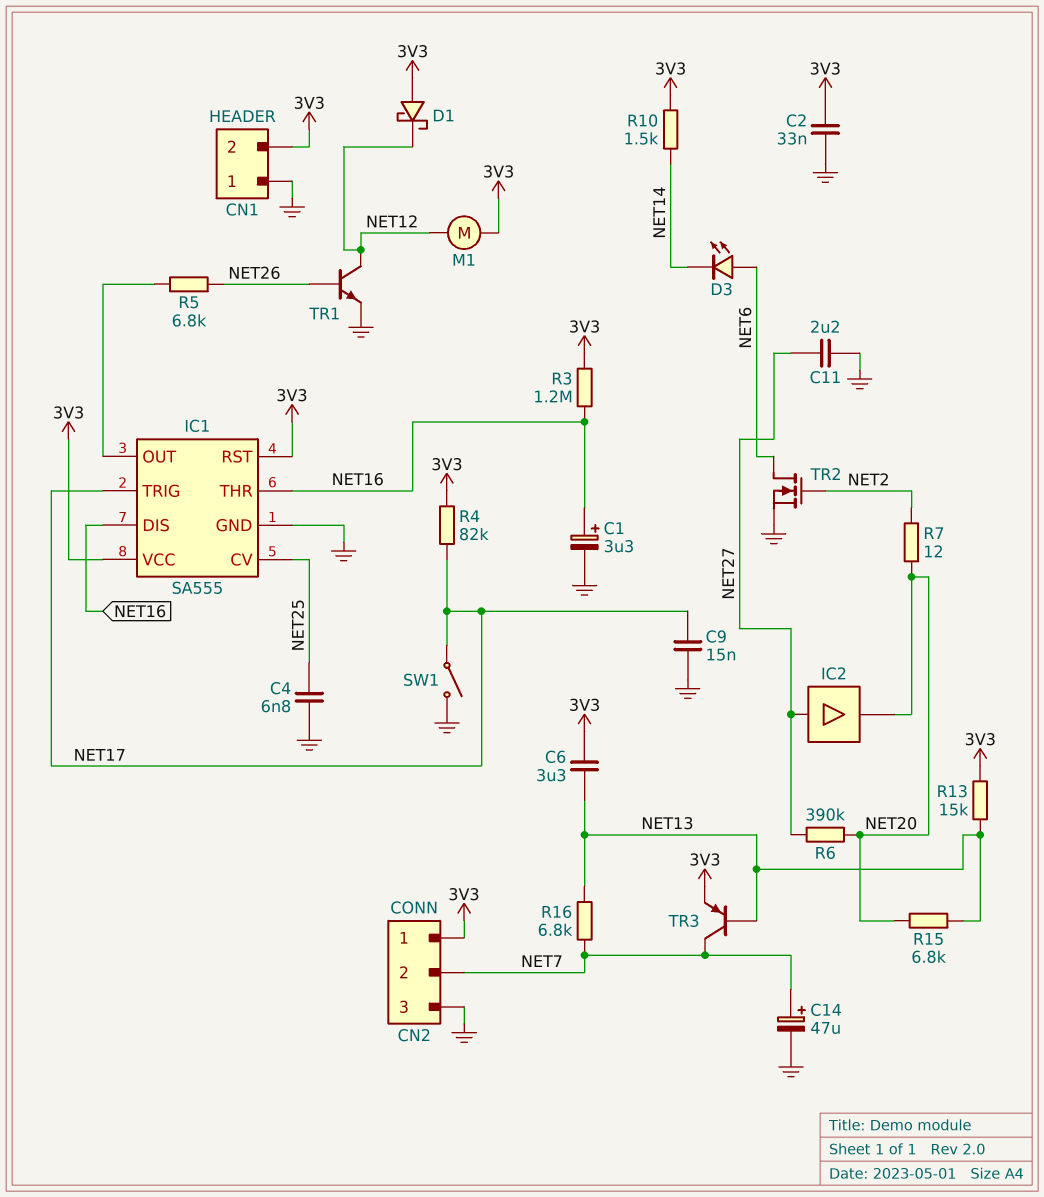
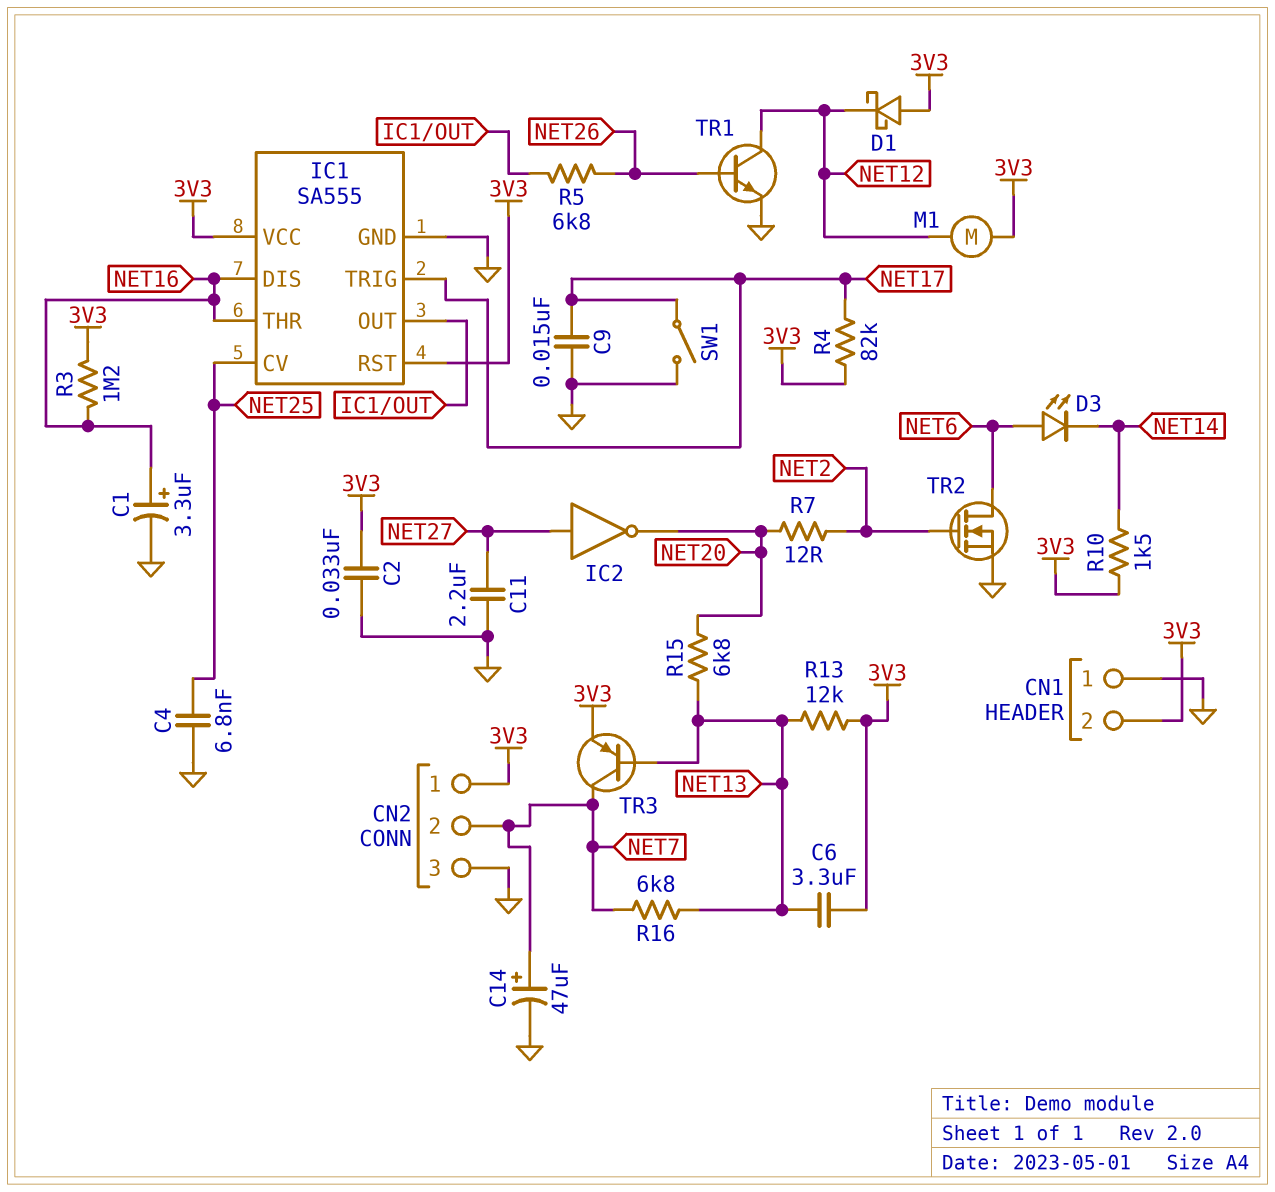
IC2: buffer (in NET27, out NET20) -> NOT (in NET27, out NET20)
R6: 390k (NET20, NET27) -> none
R13: 15k (3V3, NET13) -> 12k (3V3, NET13)

